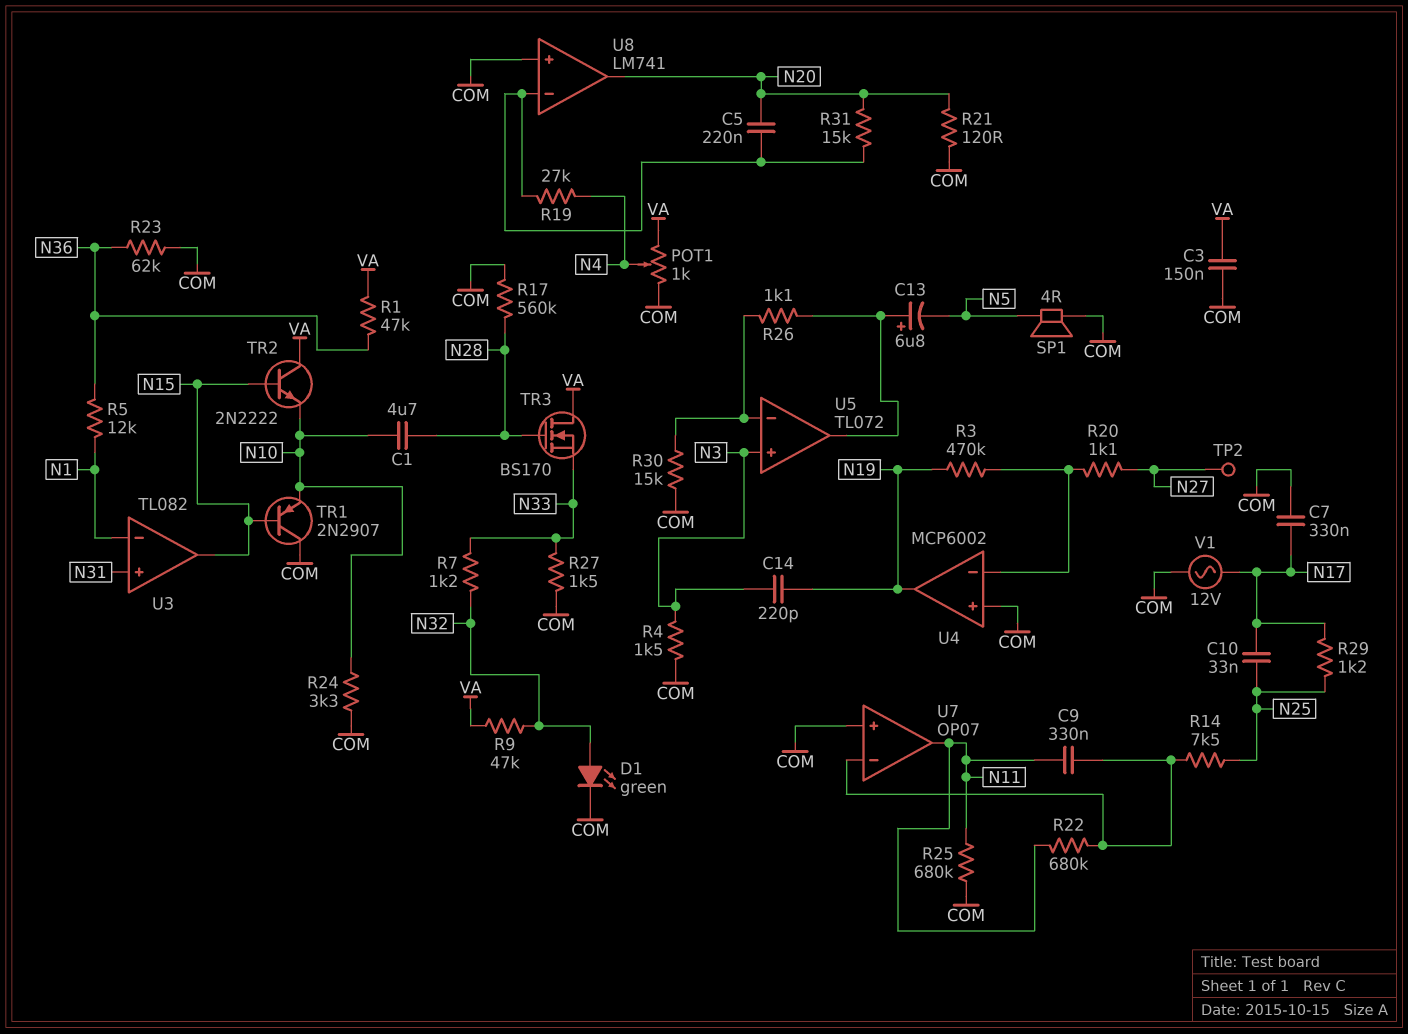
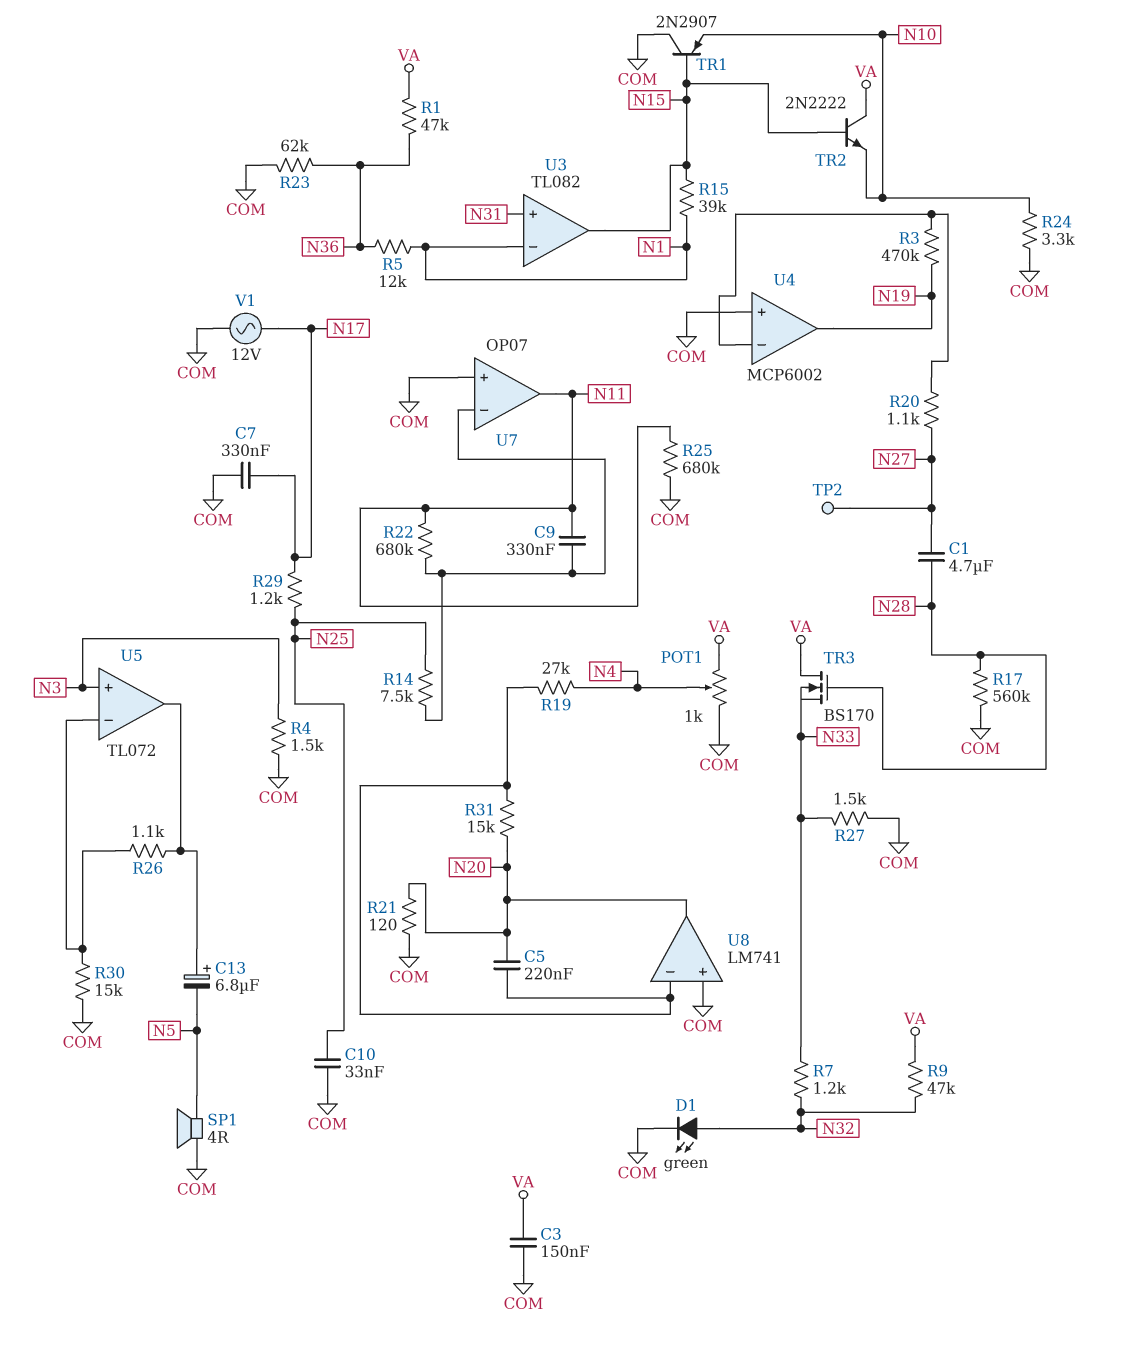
C1: 4.7uF (N10, N28) -> 4.7uF (N27, N28)
C10: 33nF (N17, N25) -> 33nF (COM, N25)
C14: 220pF (N3, N19) -> none
R15: none -> 39k (N1, N15)

